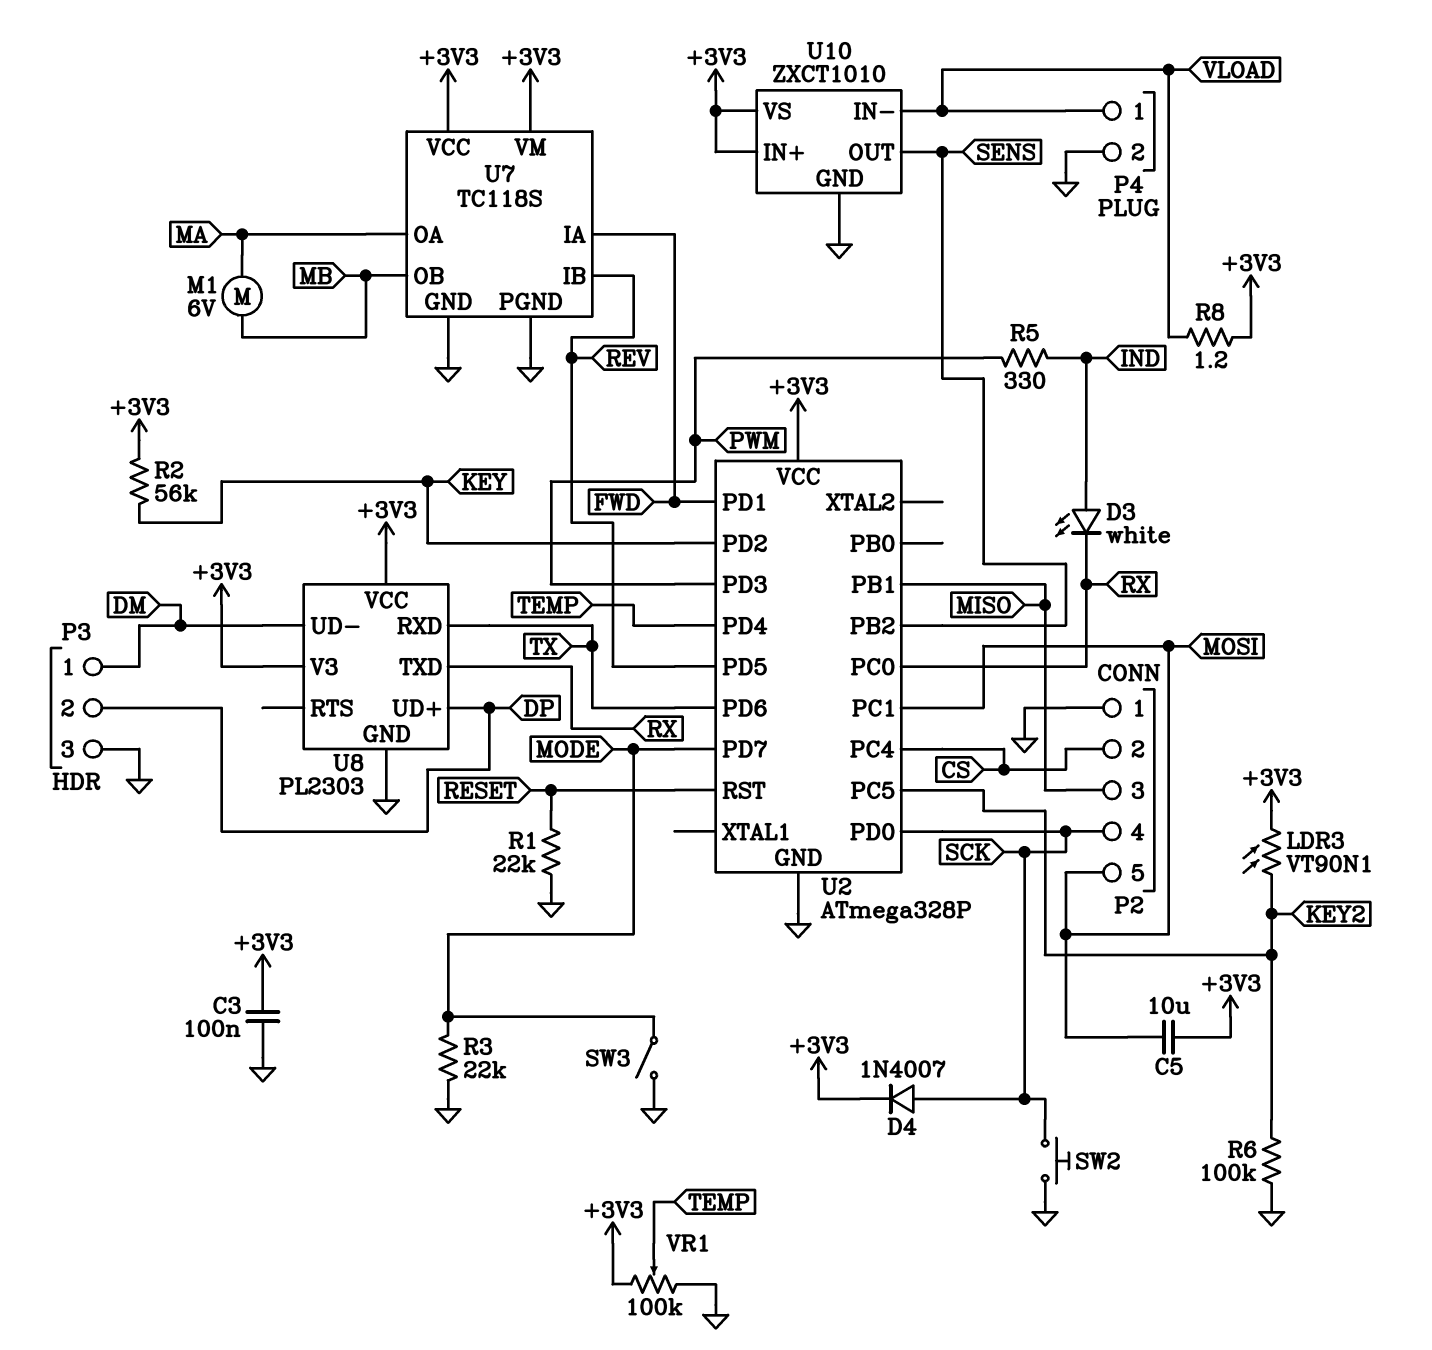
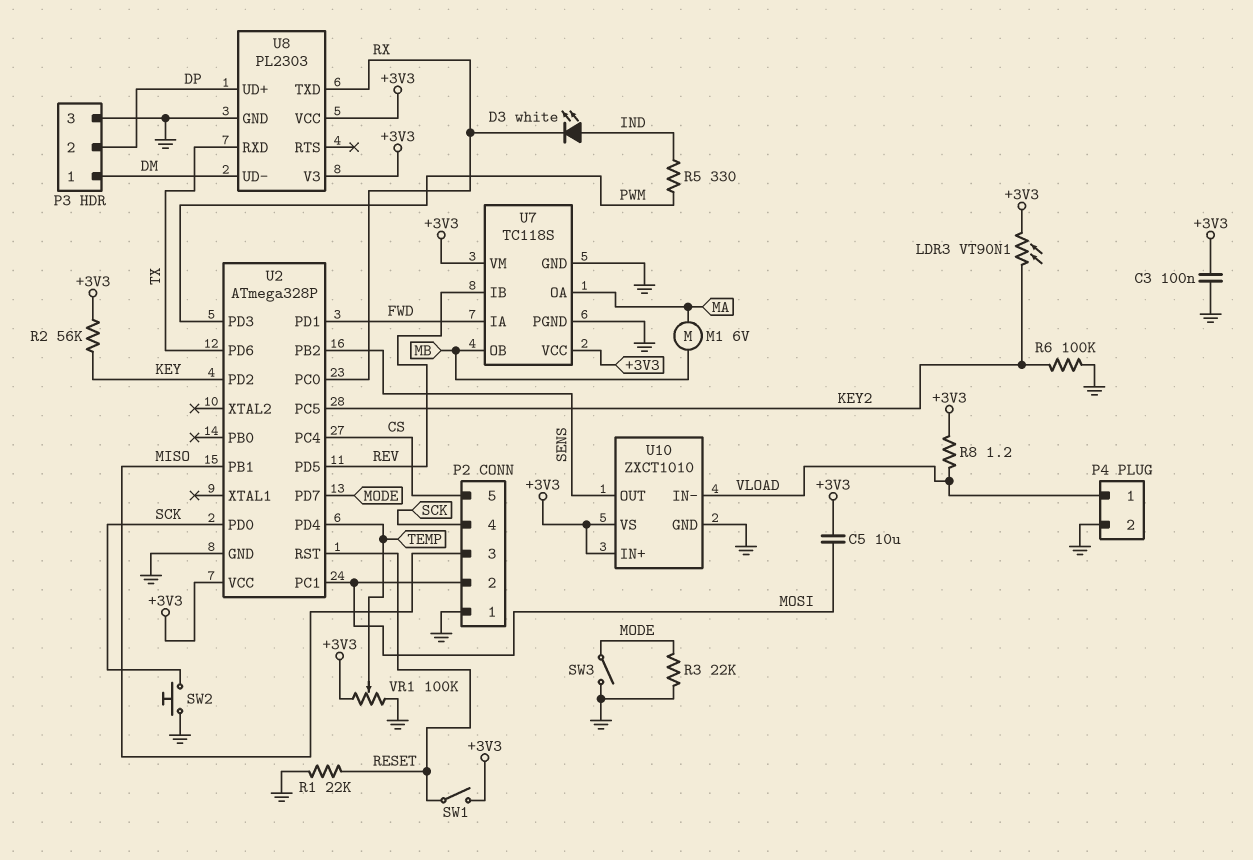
D4: diode 1N4007 (A SCK, K +3V3) -> none
P2 pin 2: CS -> MOSI
P2 pin 5: MOSI -> CS
SW1: none -> switch (+3V3, RESET)

